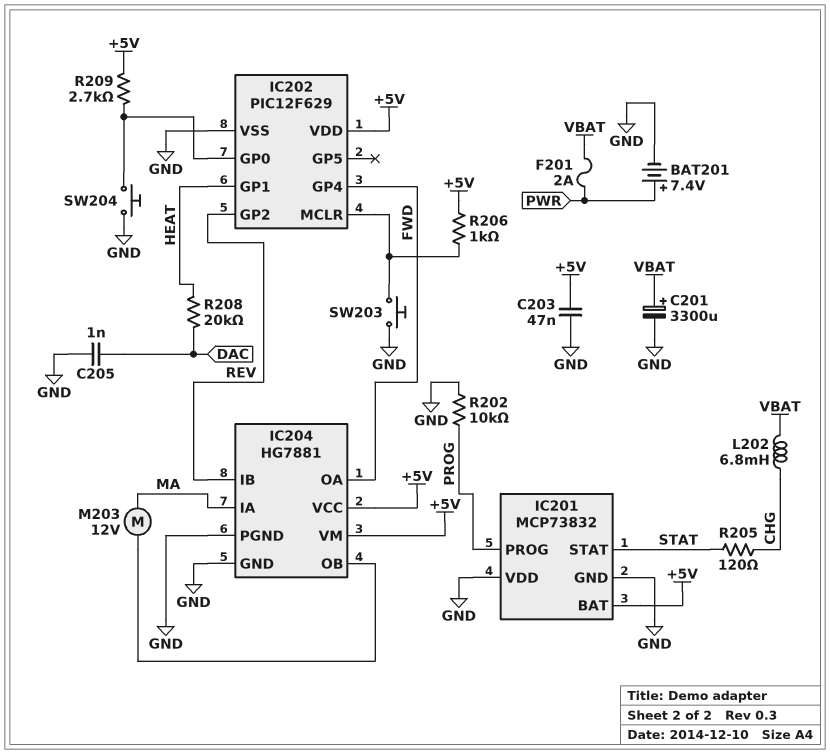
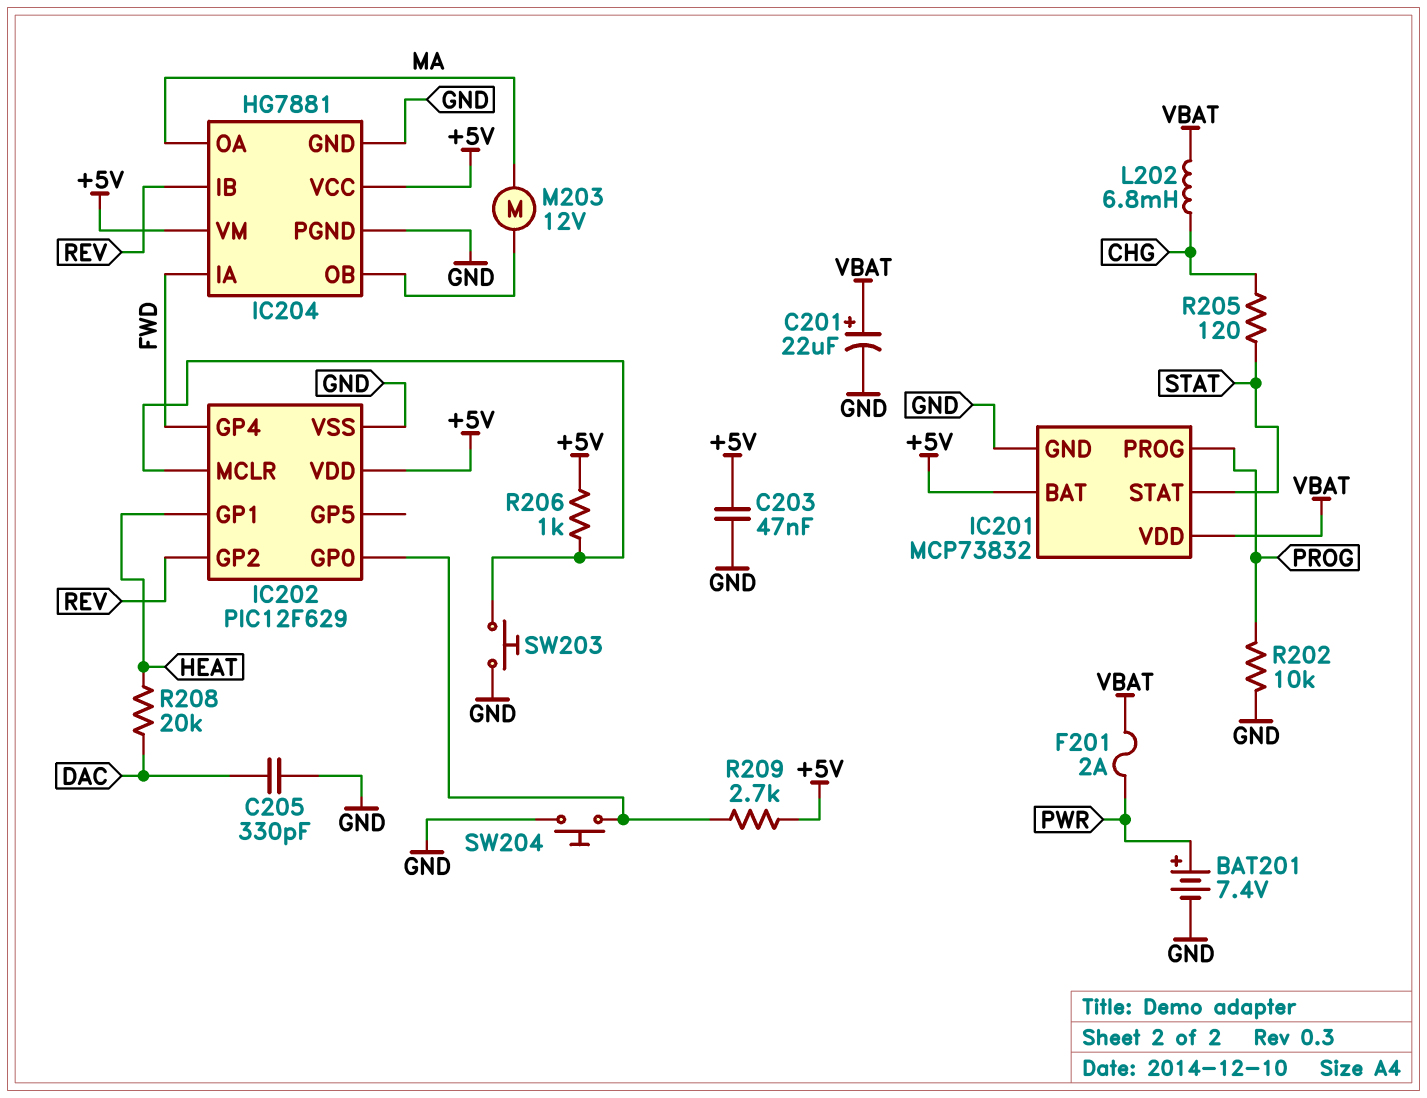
C201: 3300uF (plus VBAT, minus GND) -> 22uF (plus VBAT, minus GND)
C205: 1nF (DAC, GND) -> 330pF (DAC, GND)
IC201 pin VDD: GND -> VBAT
IC204 pin IA: MA -> FWD
IC204 pin OA: FWD -> MA

